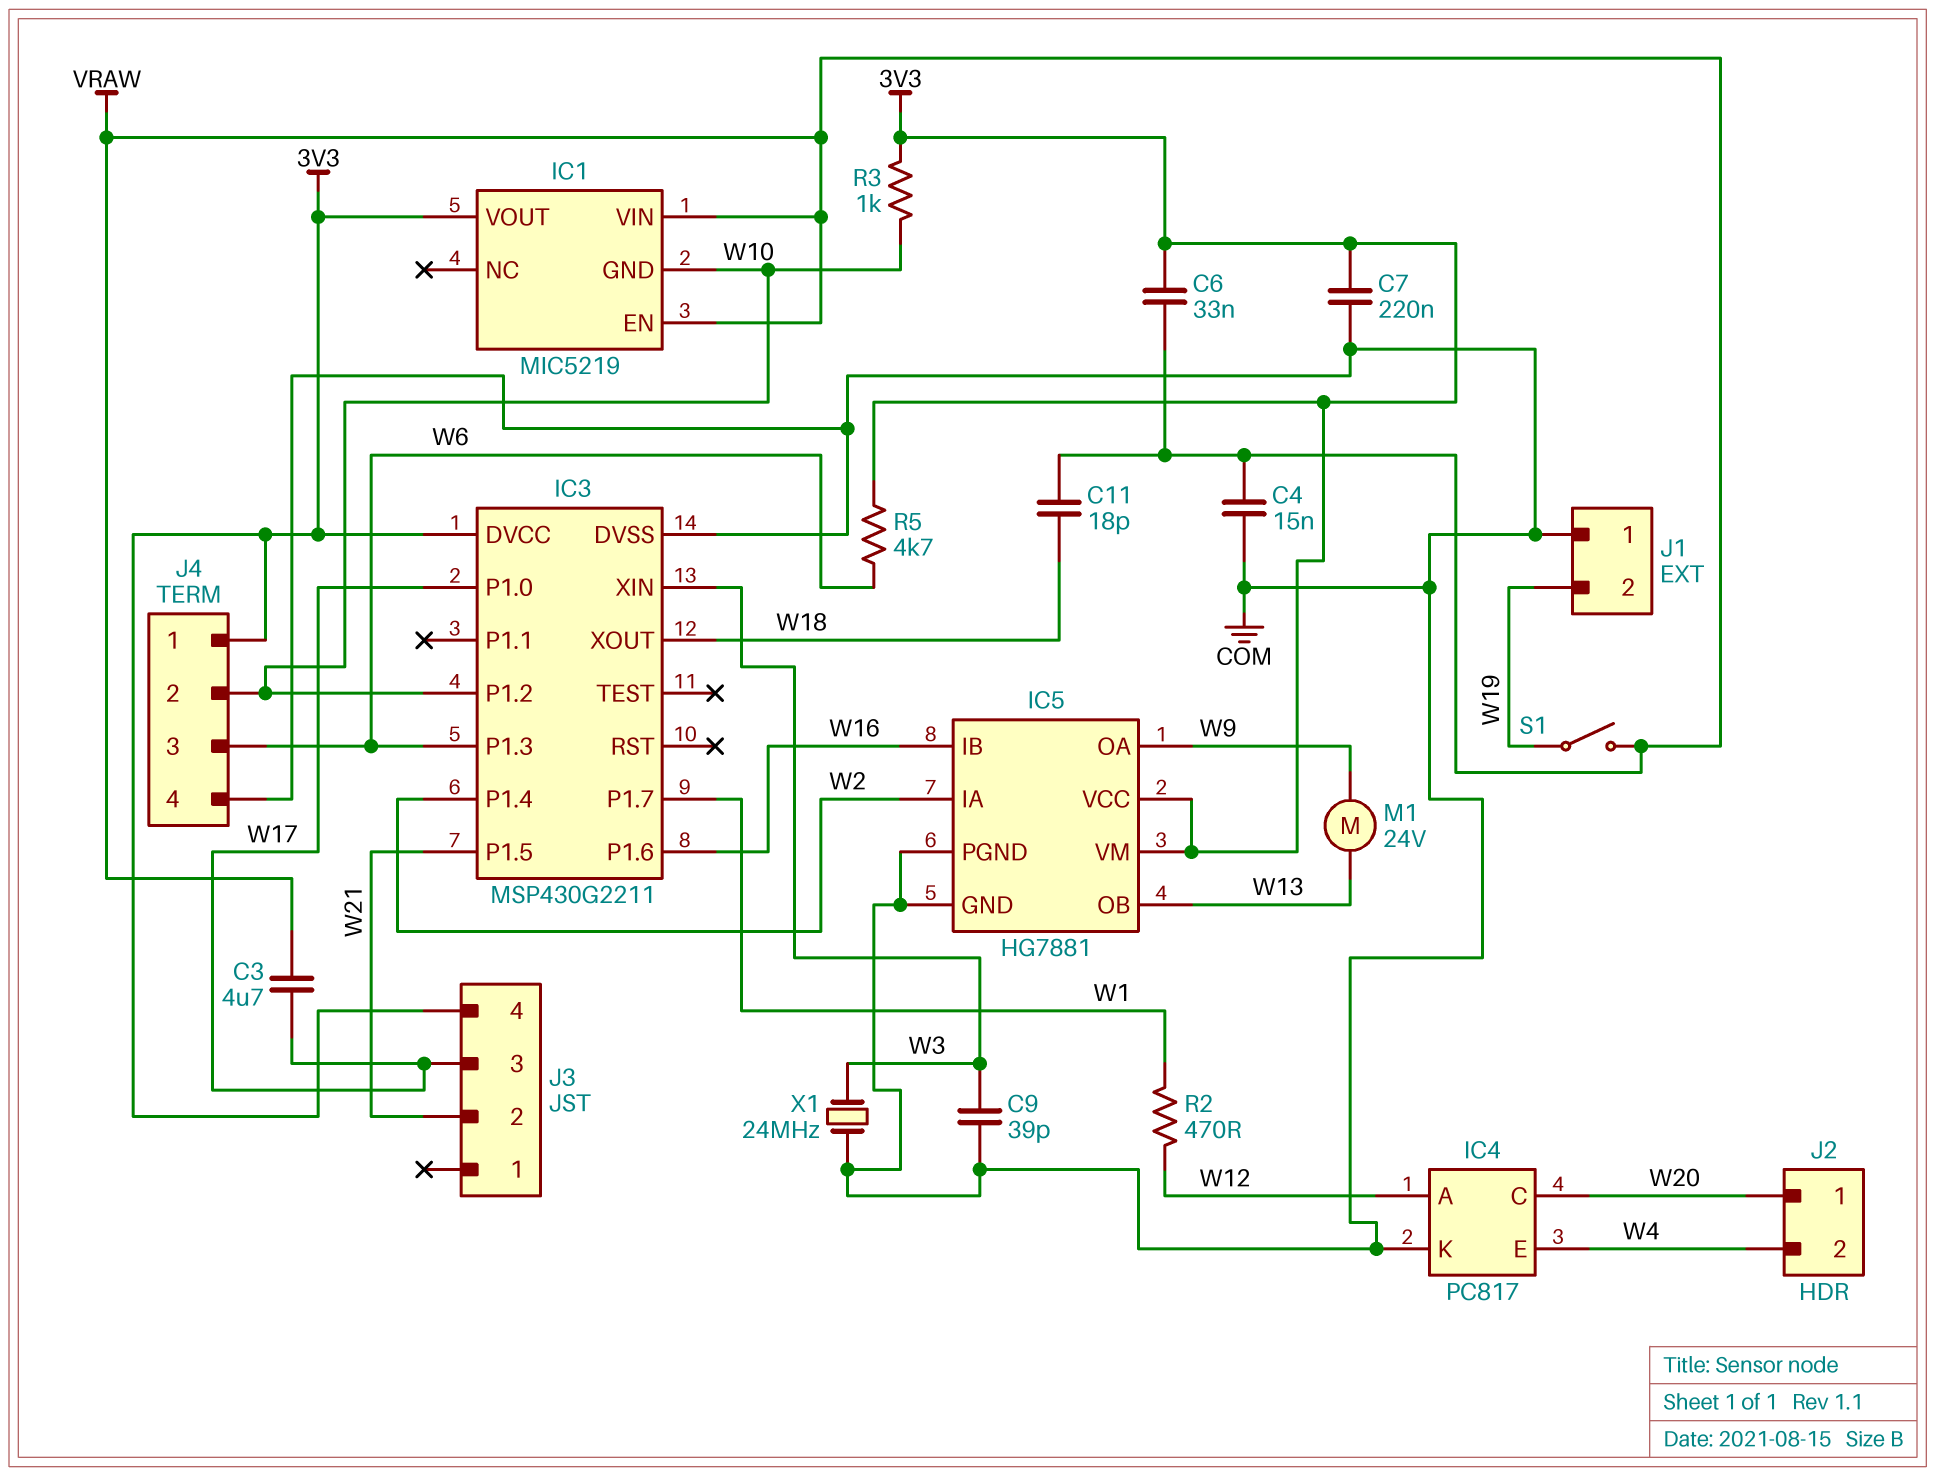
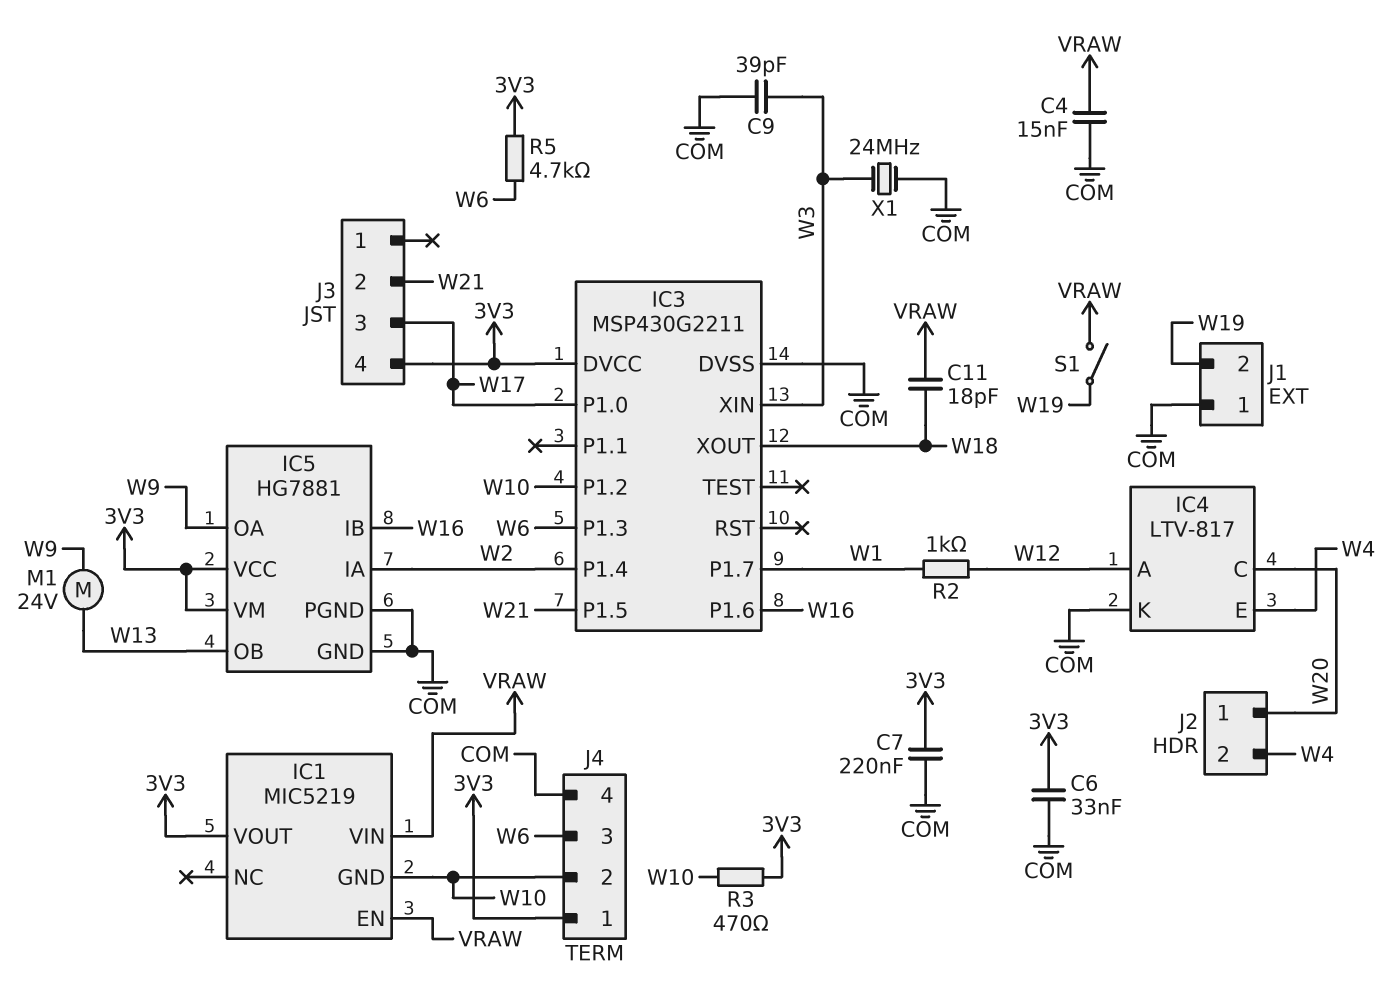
C3: 4.7uF (VRAW, W17) -> none
C6: 33nF (3V3, VRAW) -> 33nF (3V3, COM)
IC4: PC817 -> LTV-817
R2: 470 (W1, W12) -> 1k (W1, W12)
R3: 1k (3V3, W10) -> 470 (3V3, W10)

